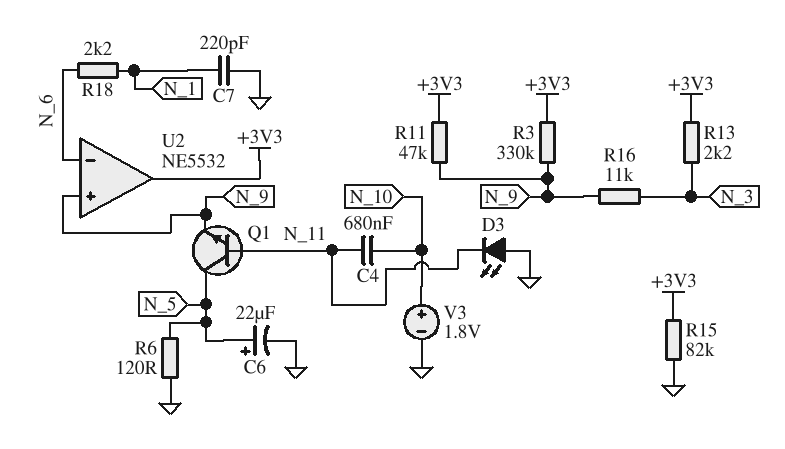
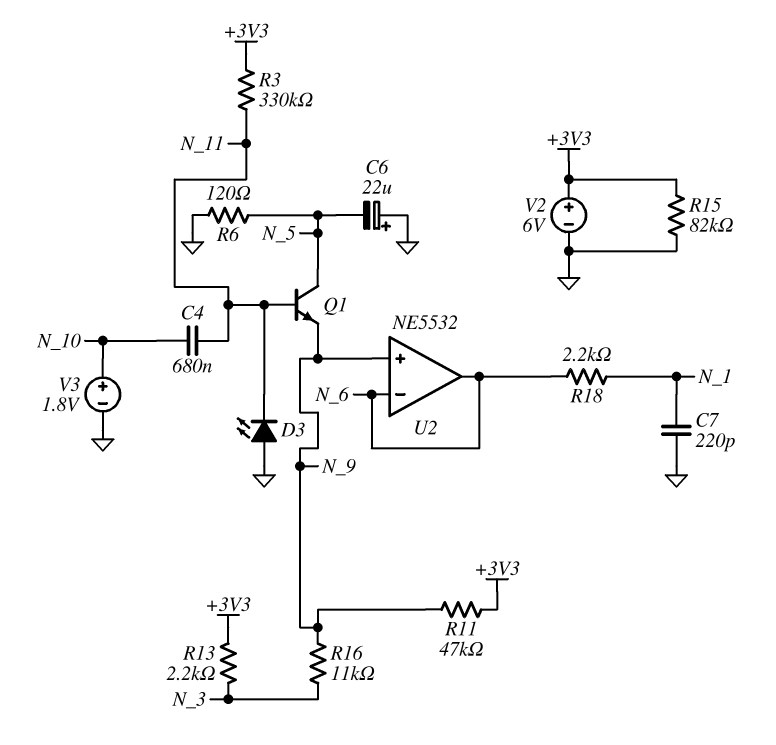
C6: 22uF (plus N_5, minus GND) -> 22uF (plus GND, minus N_5)
R3: 330k (+3V3, N_9) -> 330k (+3V3, N_11)
U2 pin out: +3V3 -> N_6
V2: none -> 6V (plus +3V3, minus GND)

